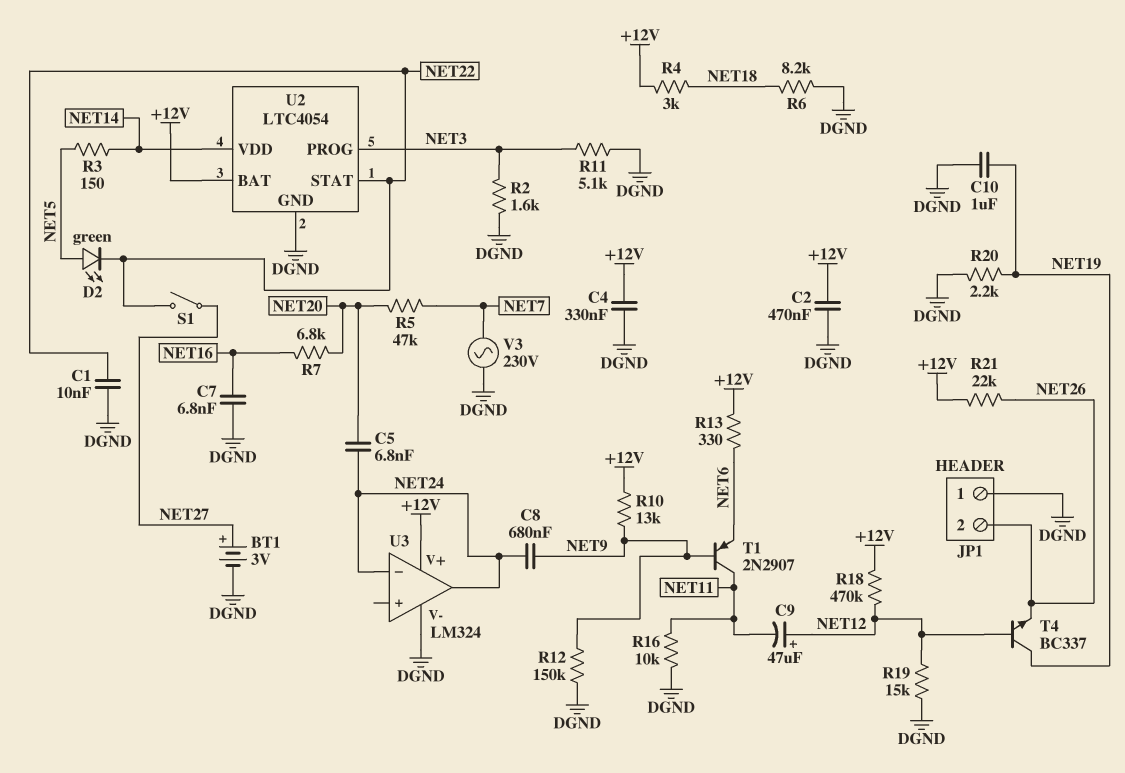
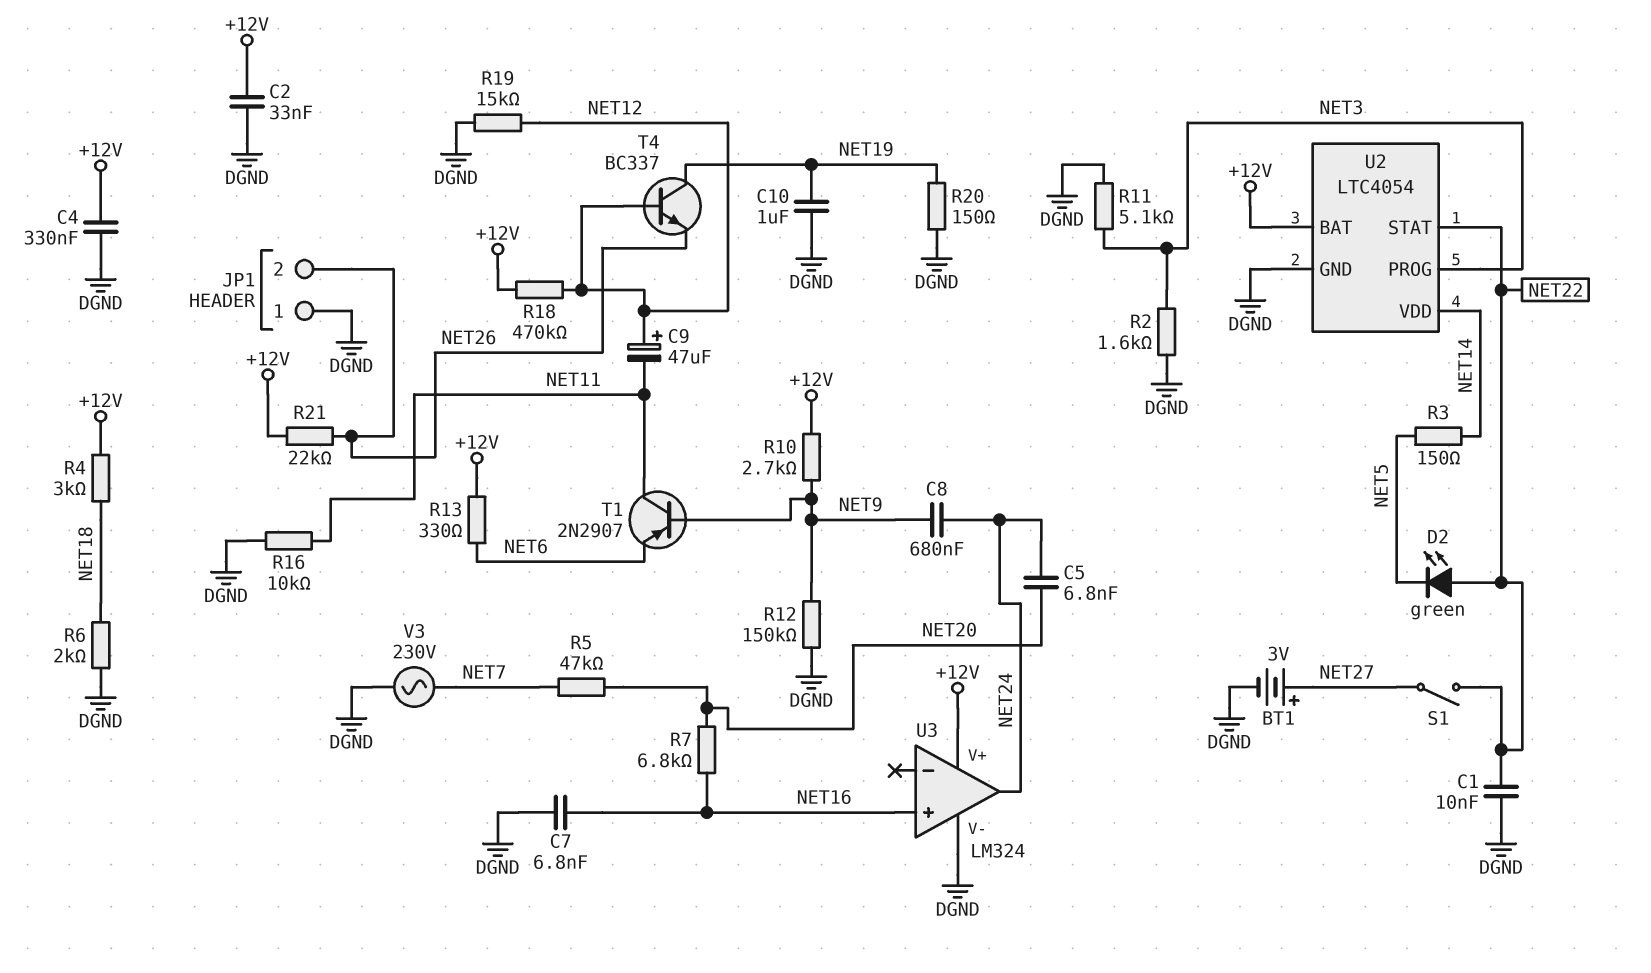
C2: 470nF (+12V, DGND) -> 33nF (+12V, DGND)
D2: LED green (A NET5, K NET22) -> LED green (A NET22, K NET5)
R6: 8.2k (DGND, NET18) -> 2k (DGND, NET18)
R10: 13k (+12V, NET9) -> 2.7k (+12V, NET9)
R20: 2.2k (DGND, NET19) -> 150 (DGND, NET19)
U3 pin in+: none -> NET16
U3 pin in-: NET24 -> none

